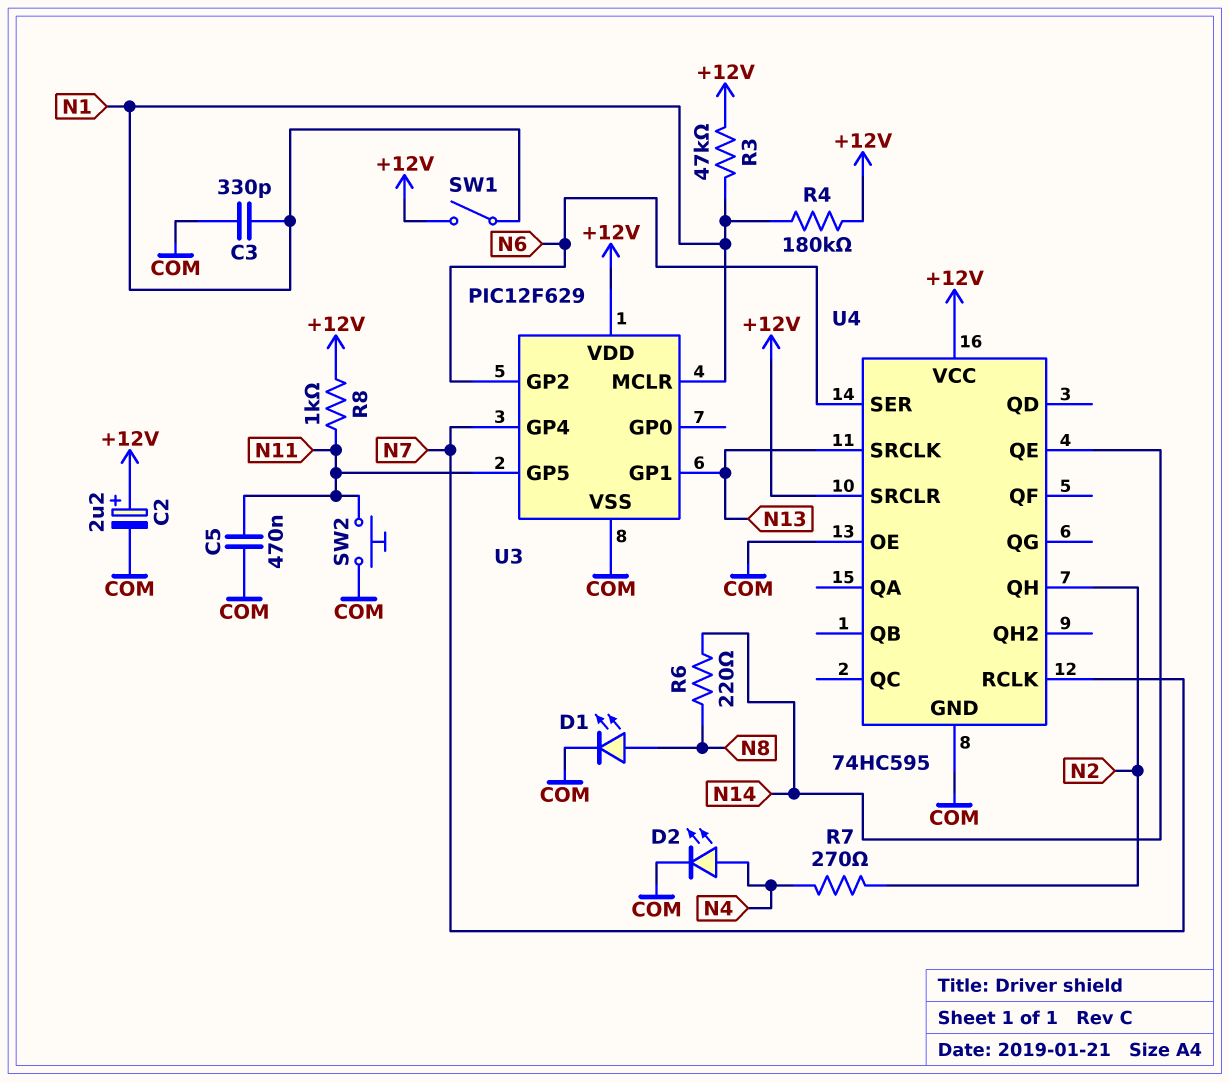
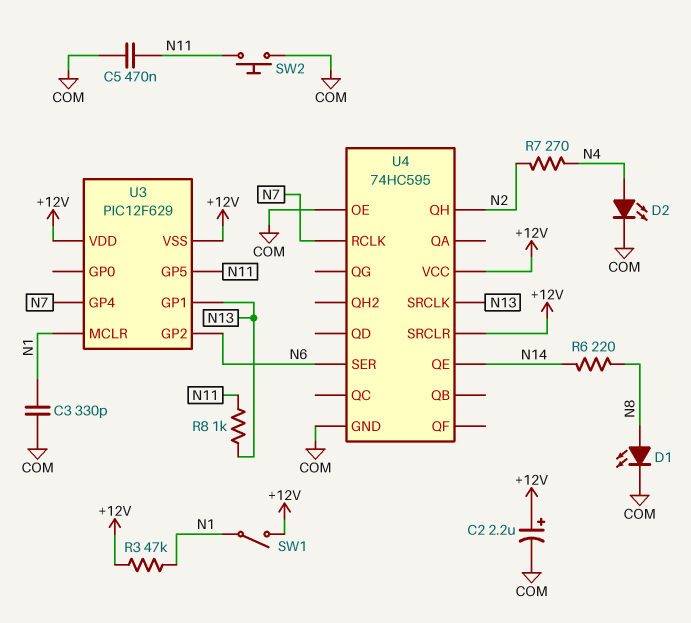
R4: 180k (+12V, N1) -> none
R8: 1k (+12V, N11) -> 1k (N11, N13)
U3 pin VSS: COM -> +12V

